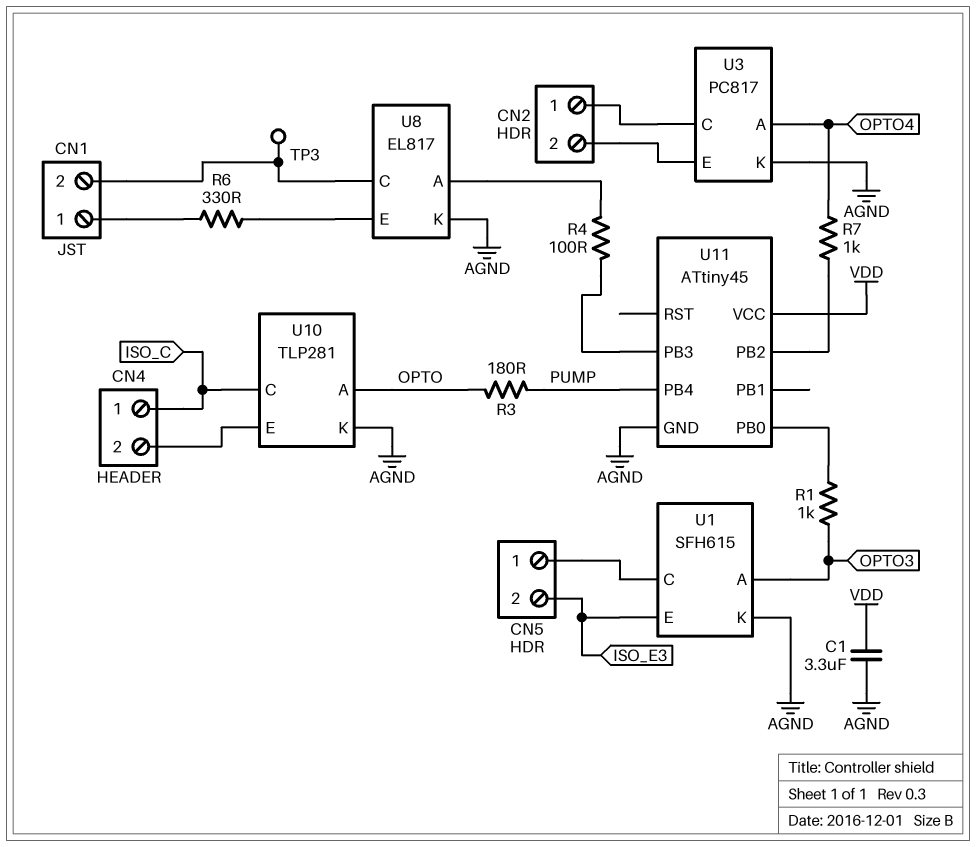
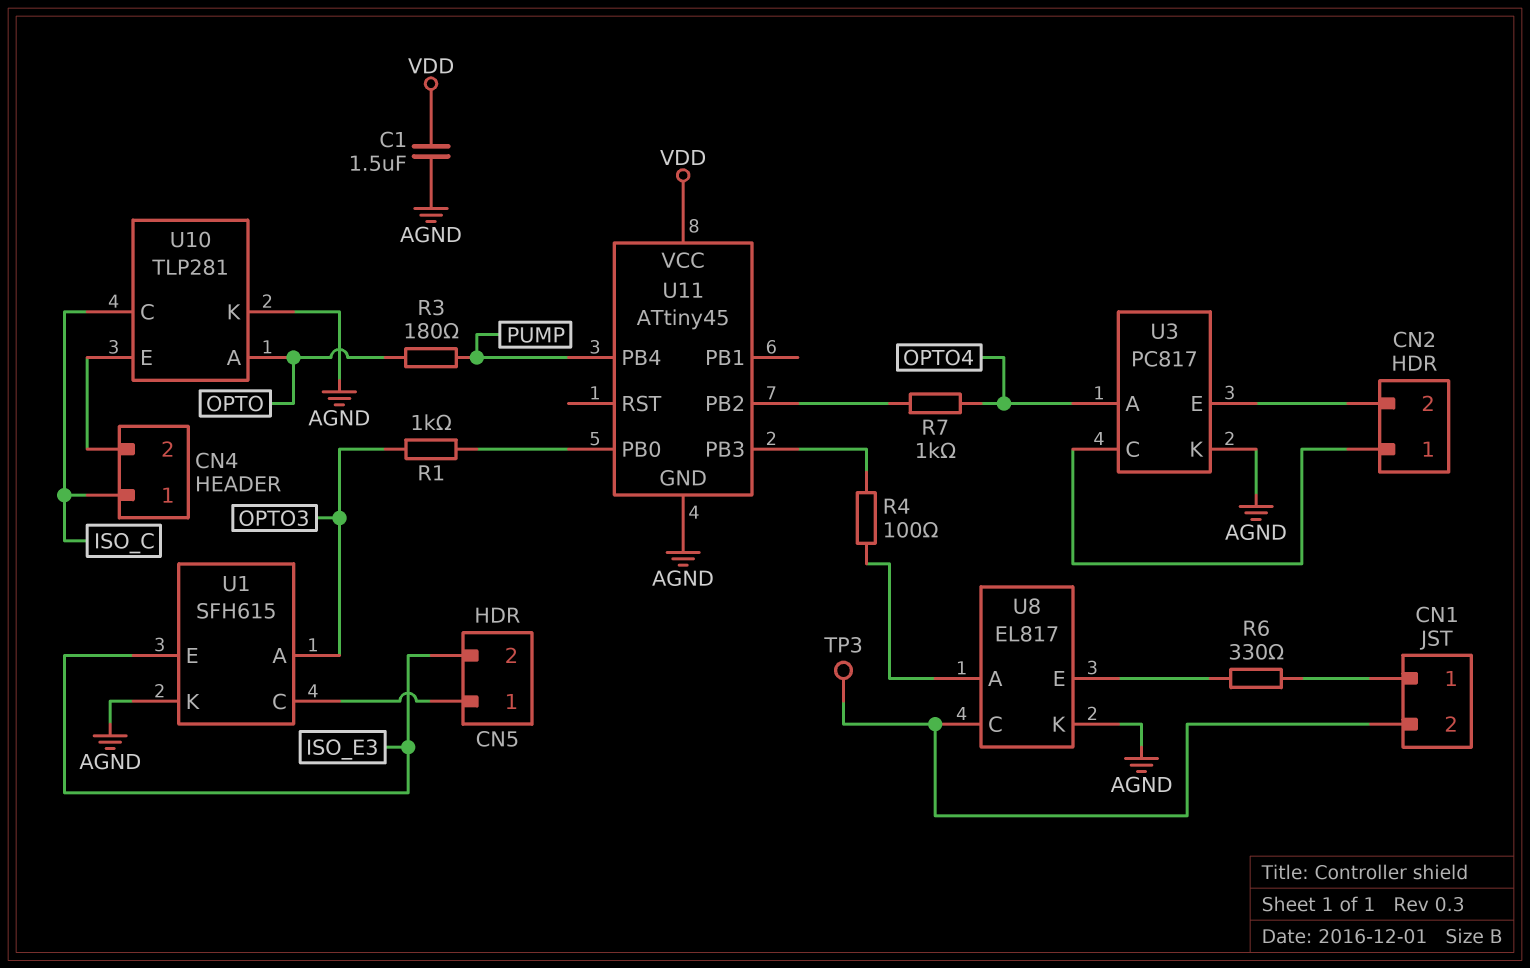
C1: 3.3uF (AGND, VDD) -> 1.5uF (AGND, VDD)

